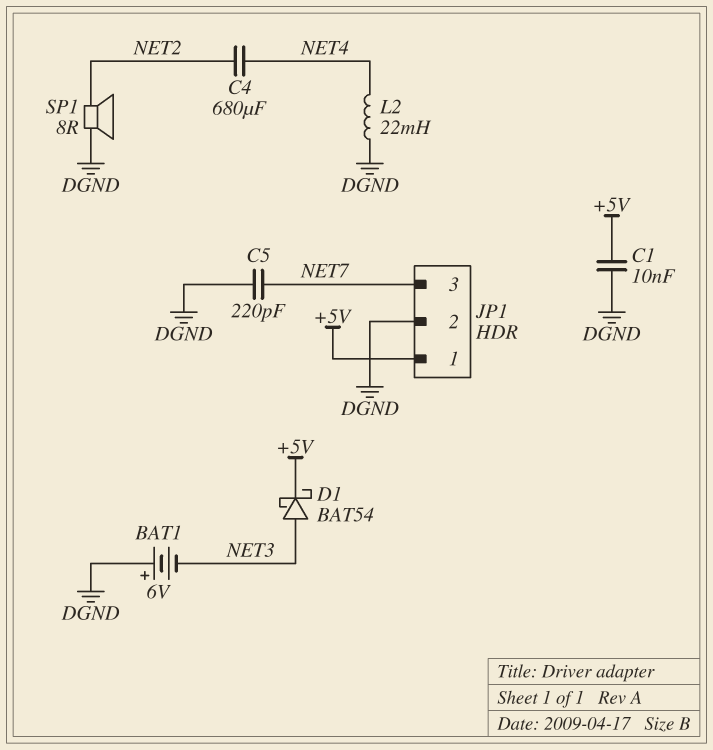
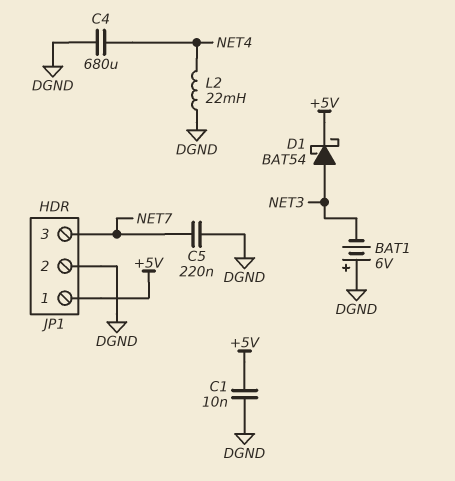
C4: 680uF (NET2, NET4) -> 680uF (DGND, NET4)
C5: 220pF (DGND, NET7) -> 220nF (DGND, NET7)
SP1: speaker 8R (DGND, NET2) -> none

